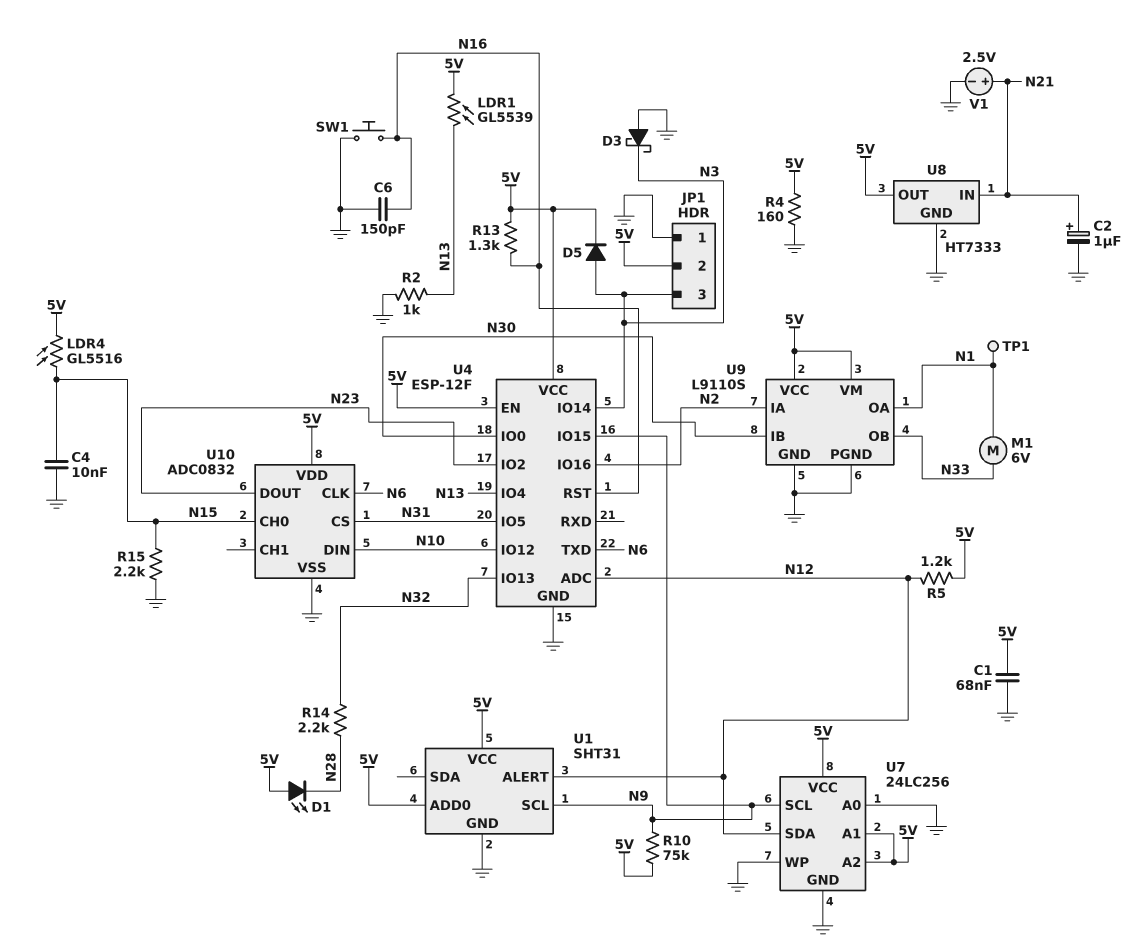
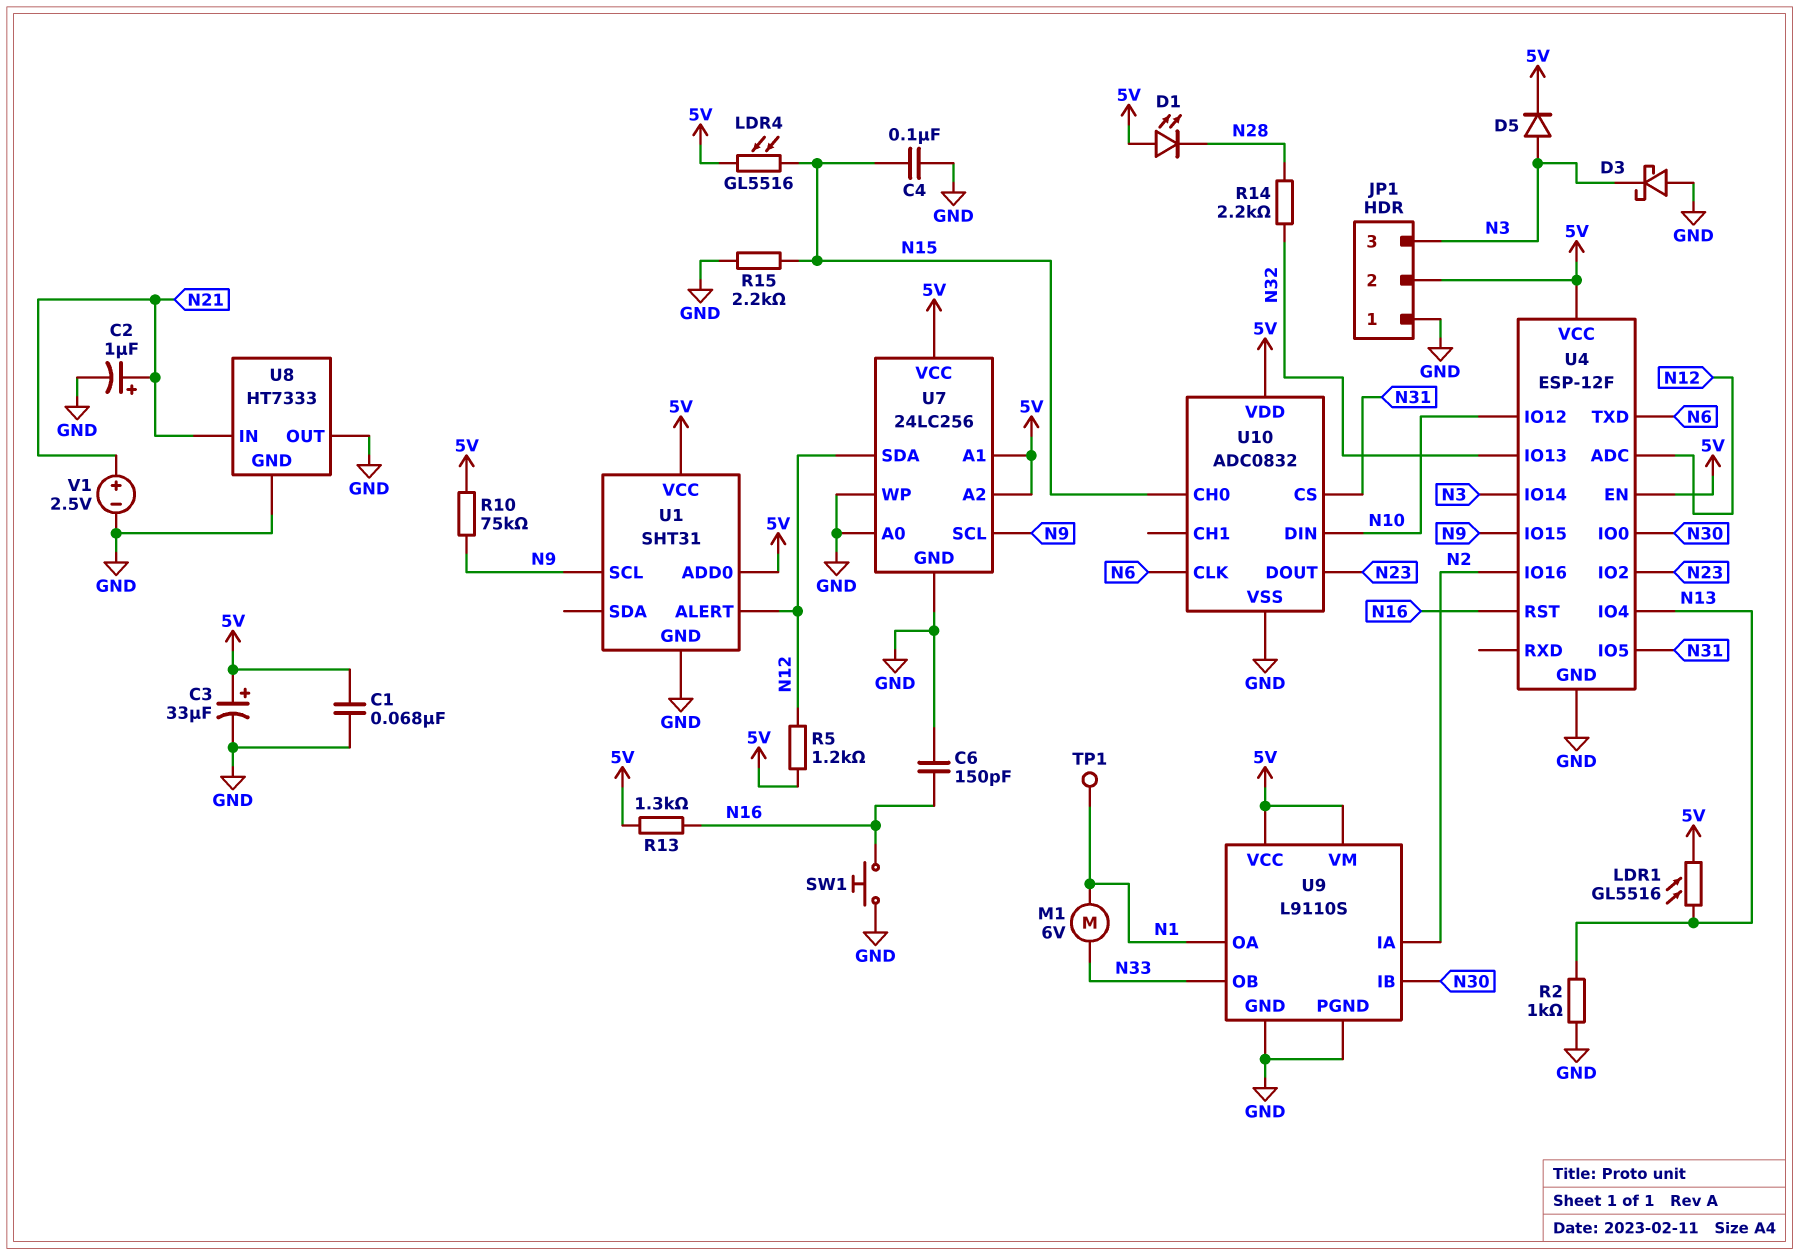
C3: none -> 33uF (plus 5V, minus GND)
C4: 10nF (GND, N15) -> 100nF (GND, N15)
LDR1: GL5539 (5V, N13) -> GL5516 (5V, N13)
R4: 160 (5V, GND) -> none
U8 pin OUT: 5V -> GND

